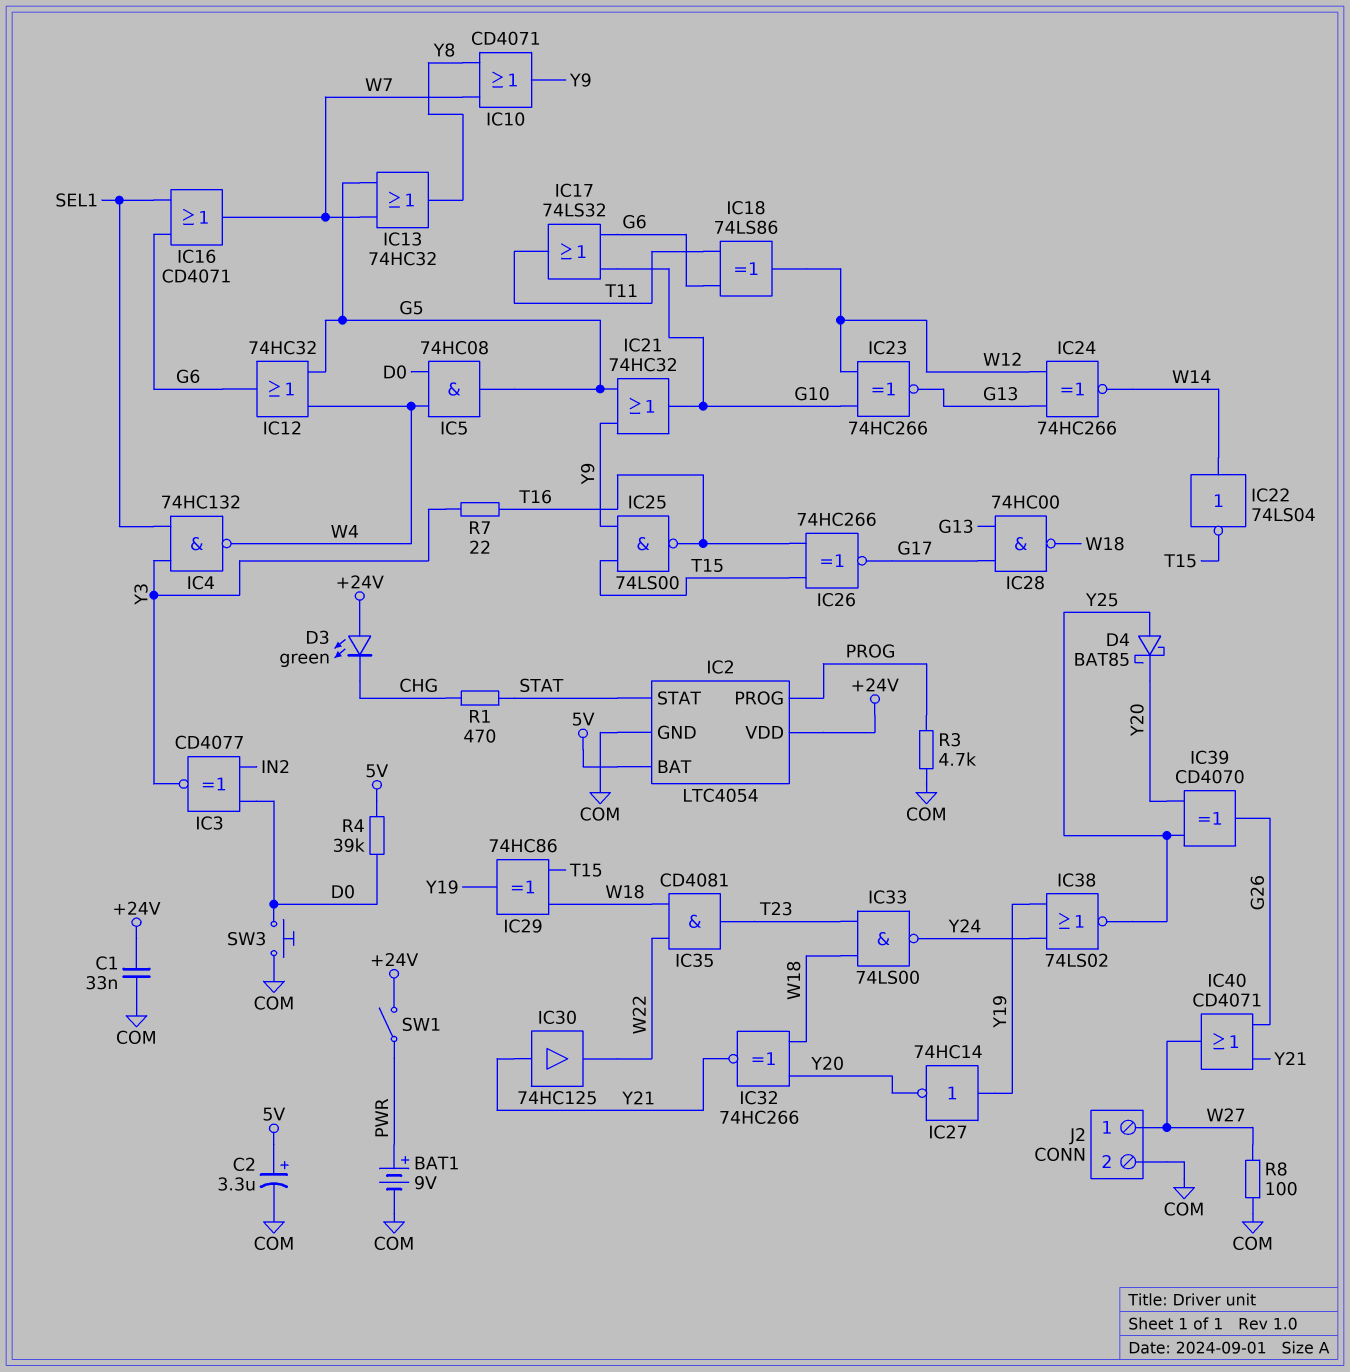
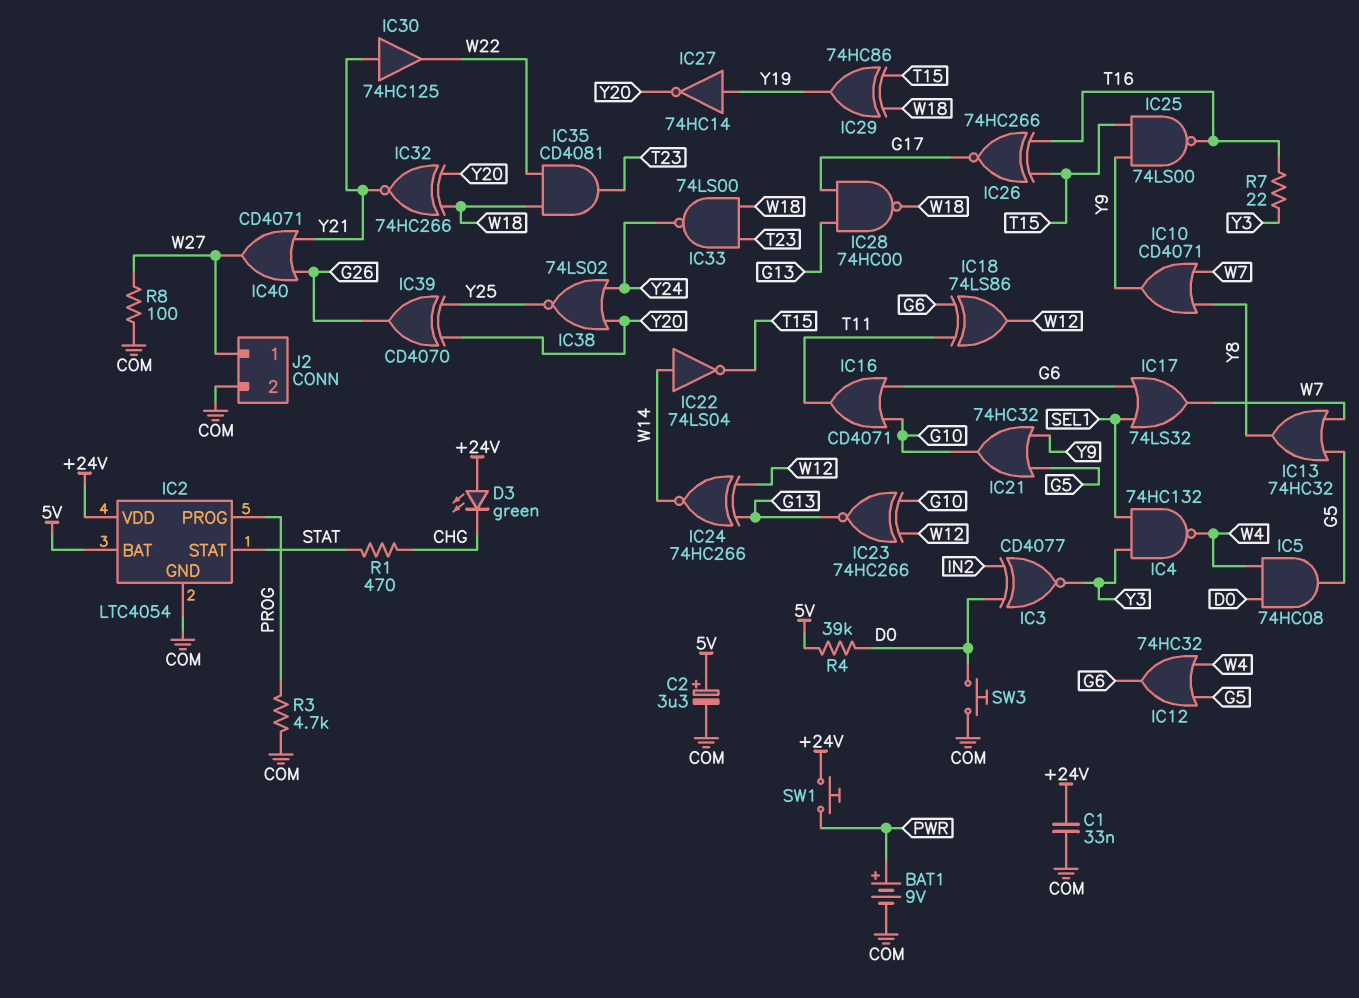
D4: schottky BAT85 (A Y25, K Y20) -> none
IC16: OR CD4071 (in G6, in SEL1, out W7) -> OR CD4071 (in G6, in G10, out T11)
IC17: OR 74LS32 (in G6, in G10, out T11) -> OR 74LS32 (in G6, in SEL1, out W7)
IC38: NOR 74LS02 (in Y19, in Y24, out Y25) -> NOR 74LS02 (in Y20, in Y24, out Y25)
SW1: switch (+24V, PWR) -> button (+24V, PWR)

